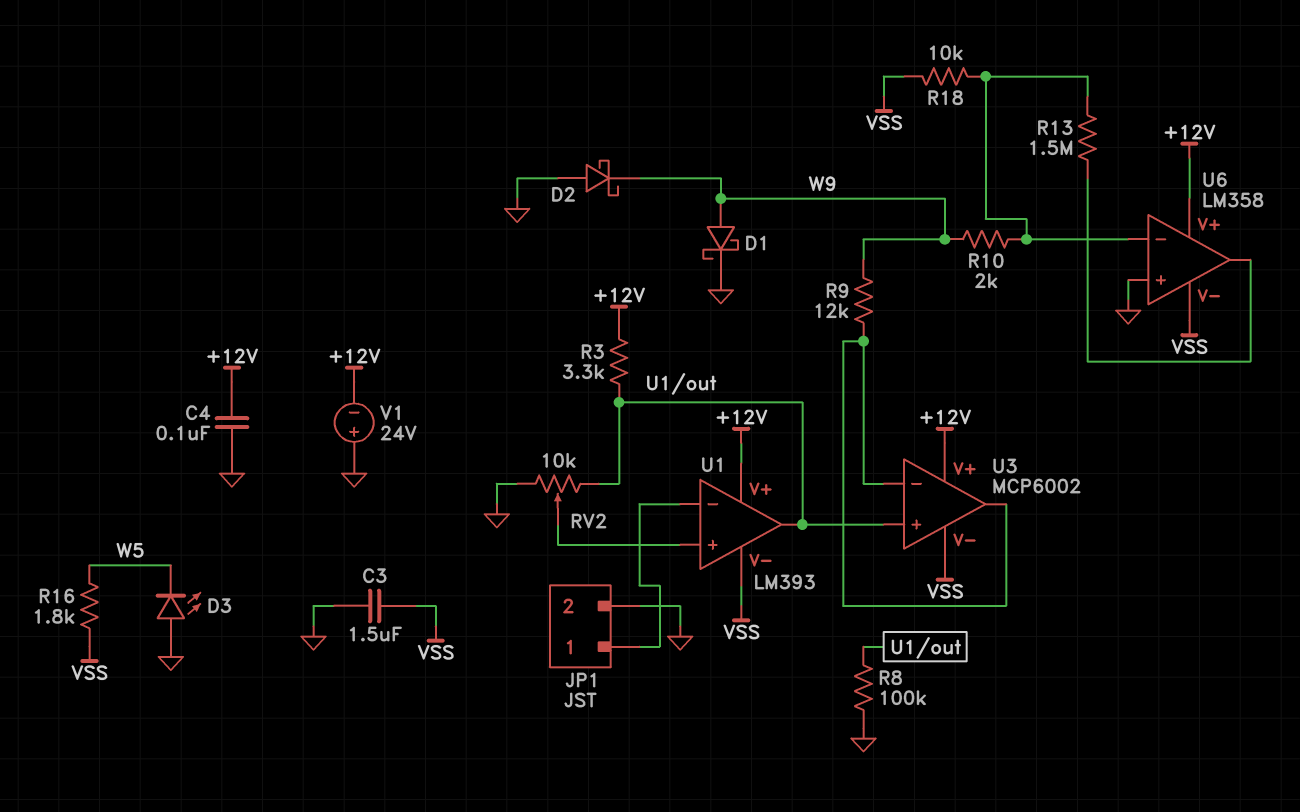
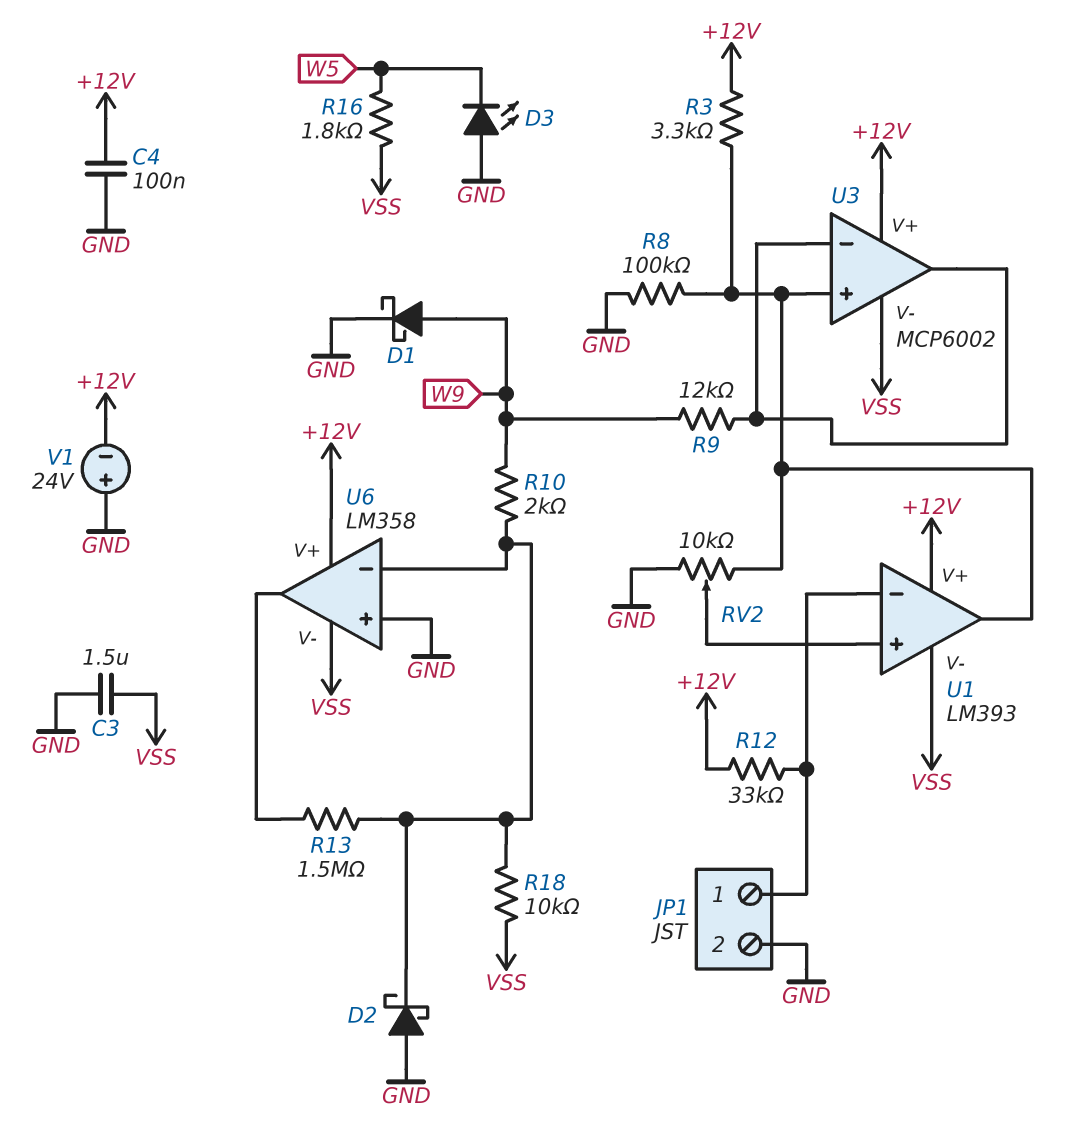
D2: schottky (A GND, K W9) -> schottky (A GND, K U6/in-)
R12: none -> 33k (+12V, JP1/1)

